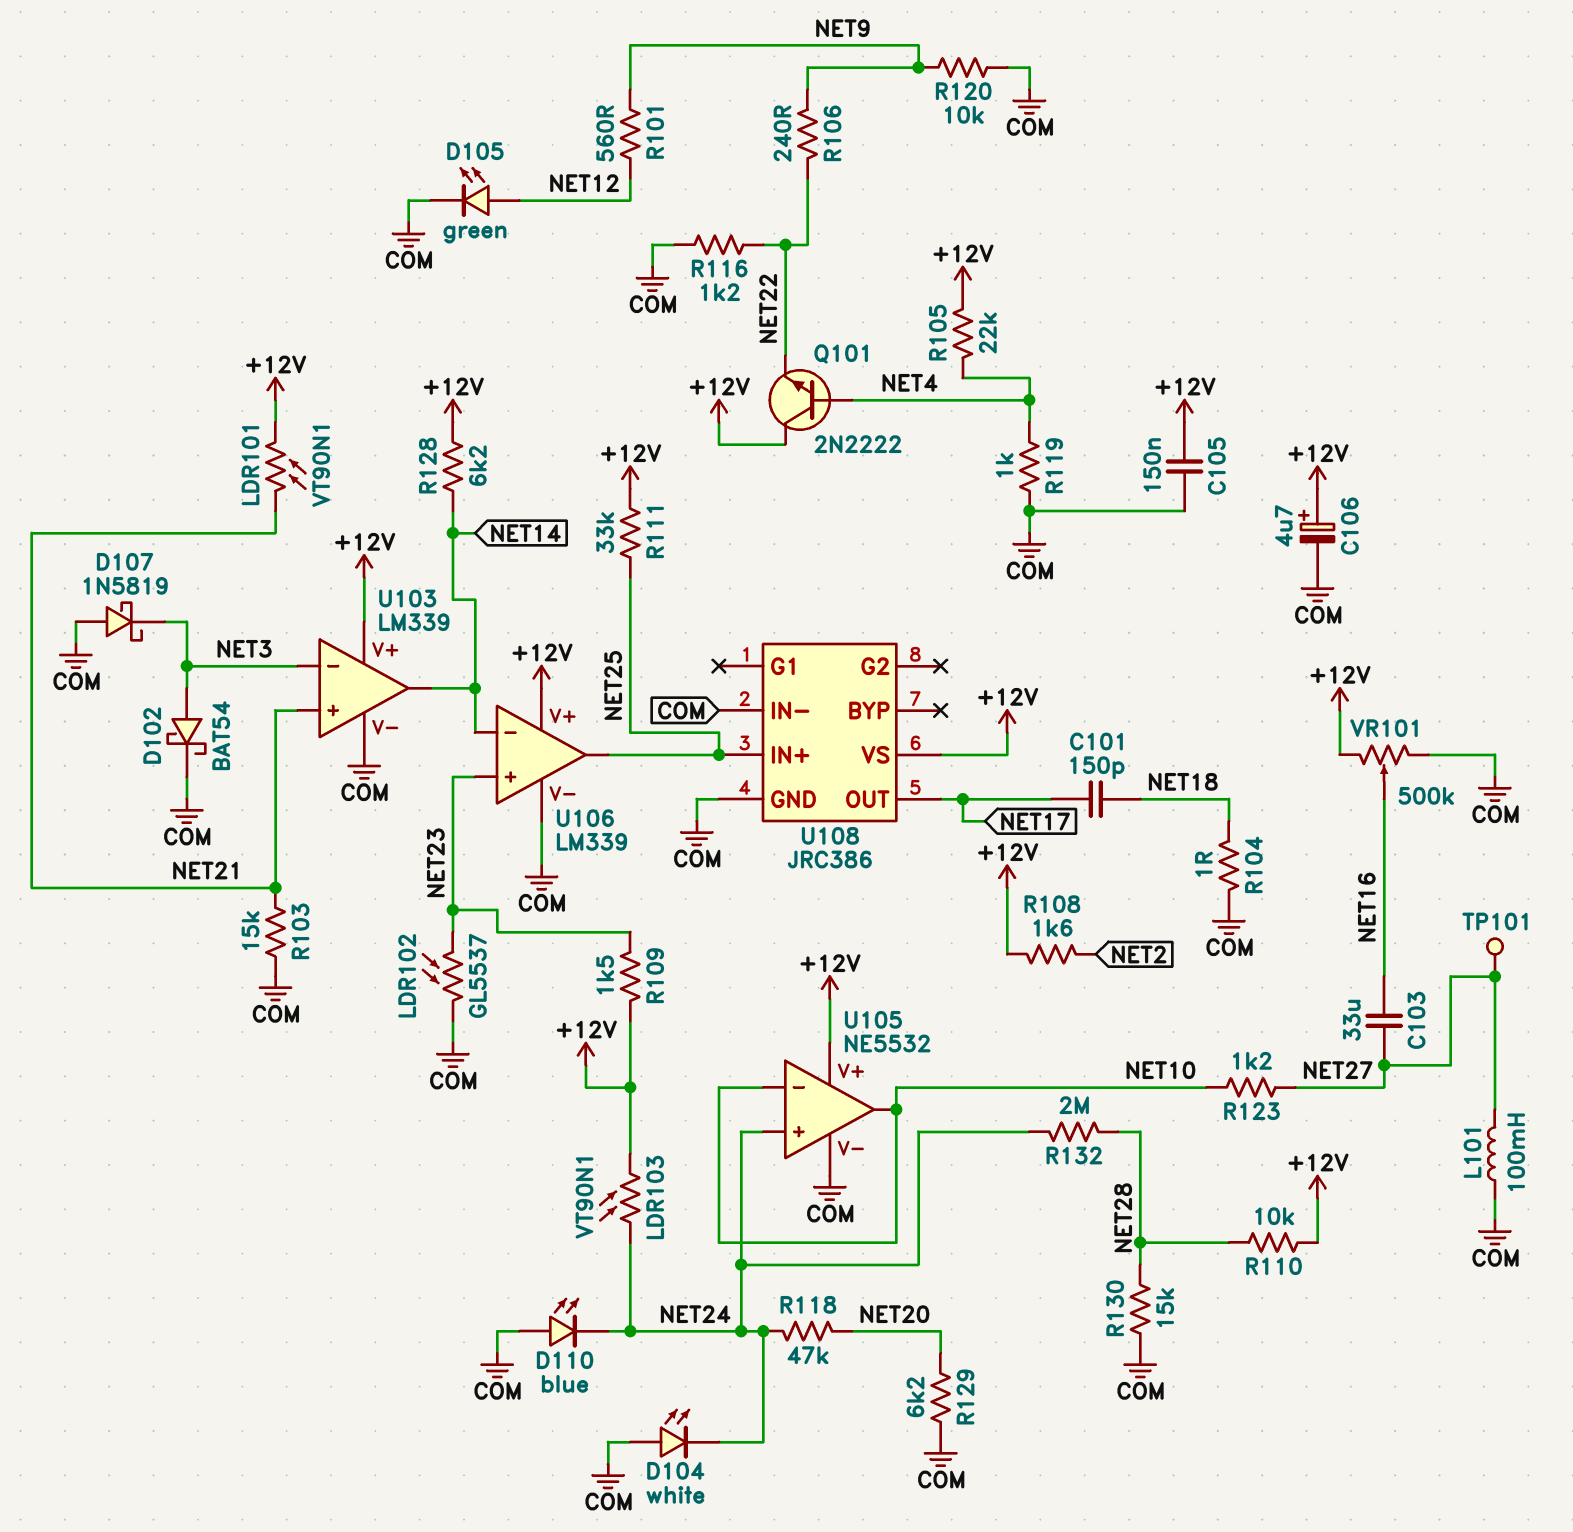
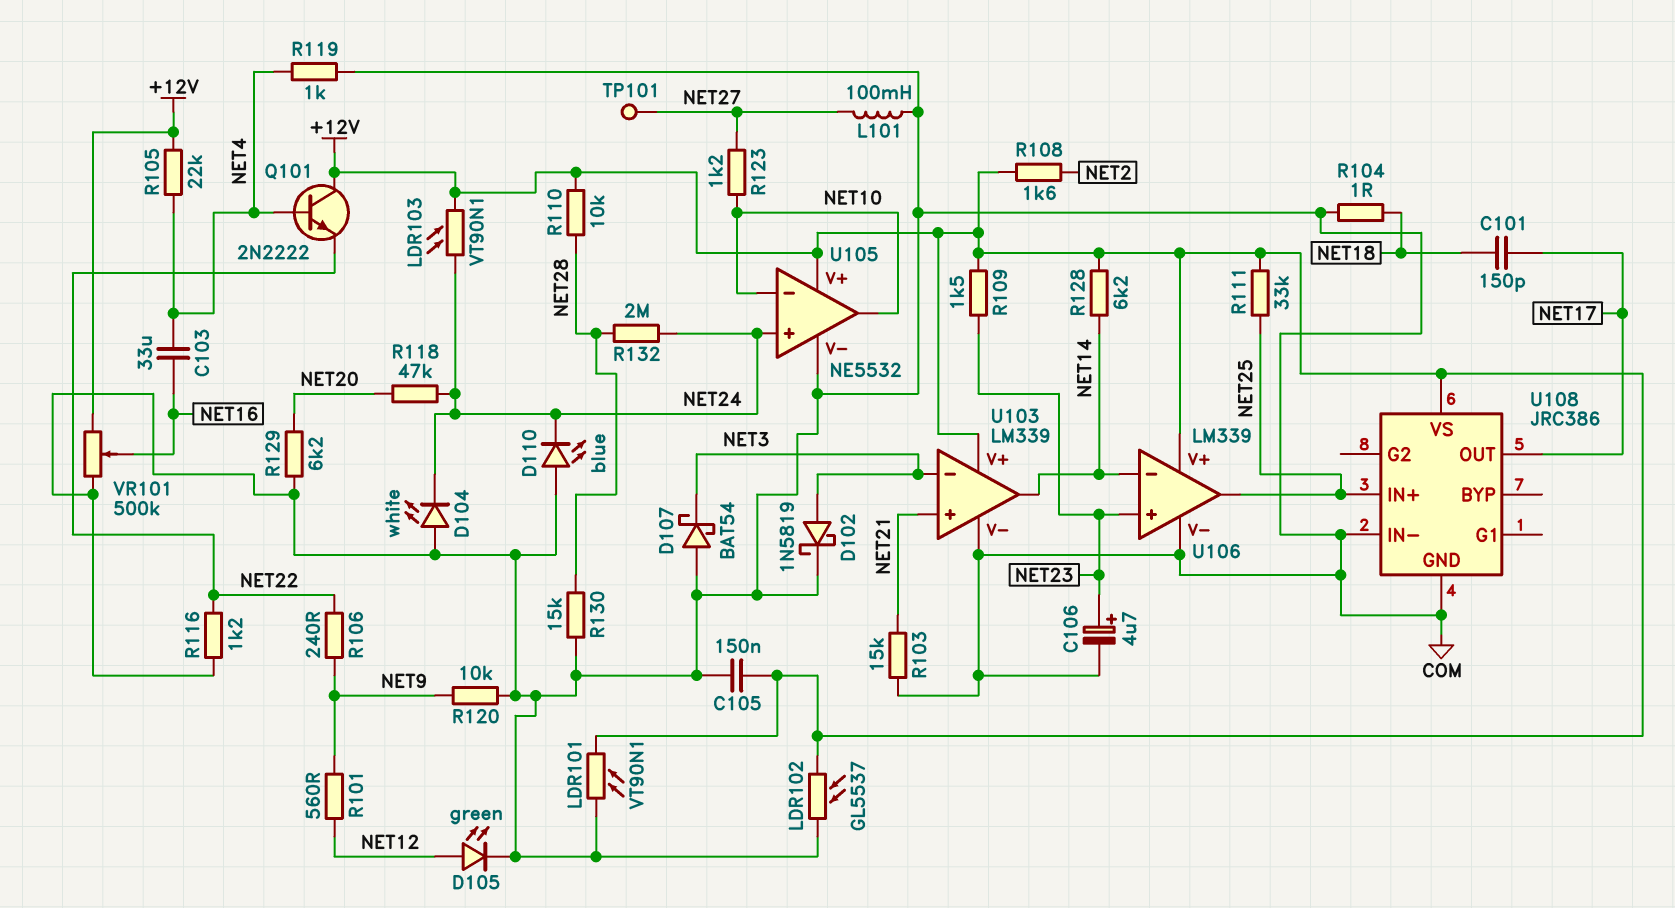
C103: 33uF (NET16, NET27) -> 33uF (NET4, NET16)
C106: 4.7uF (plus +12V, minus COM) -> 4.7uF (plus NET23, minus COM)
D102: schottky BAT54 (A NET3, K COM) -> schottky 1N5819 (A NET3, K COM)
D107: schottky 1N5819 (A COM, K NET3) -> schottky BAT54 (A COM, K NET3)
LDR101: VT90N1 (+12V, NET21) -> VT90N1 (+12V, COM)
LDR102: GL5537 (COM, NET23) -> GL5537 (+12V, COM)

